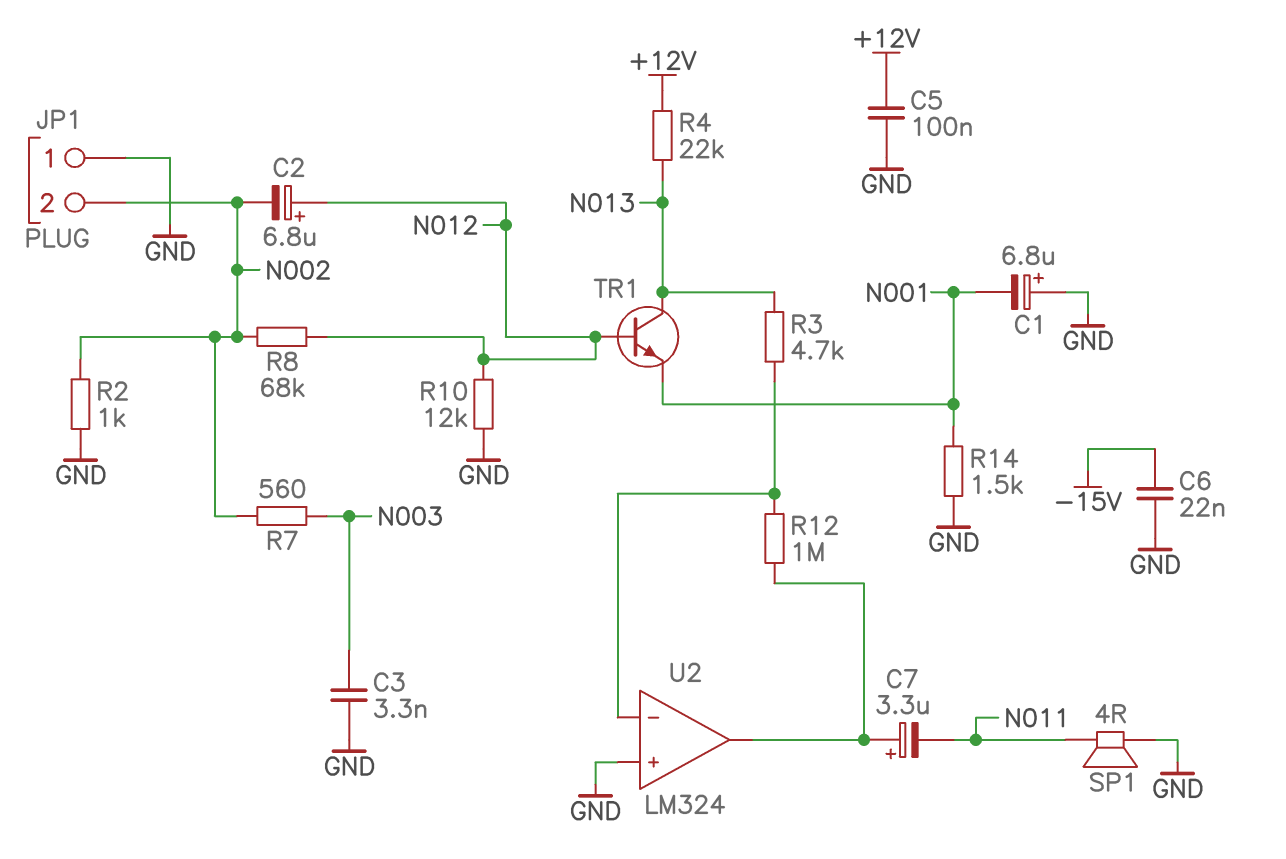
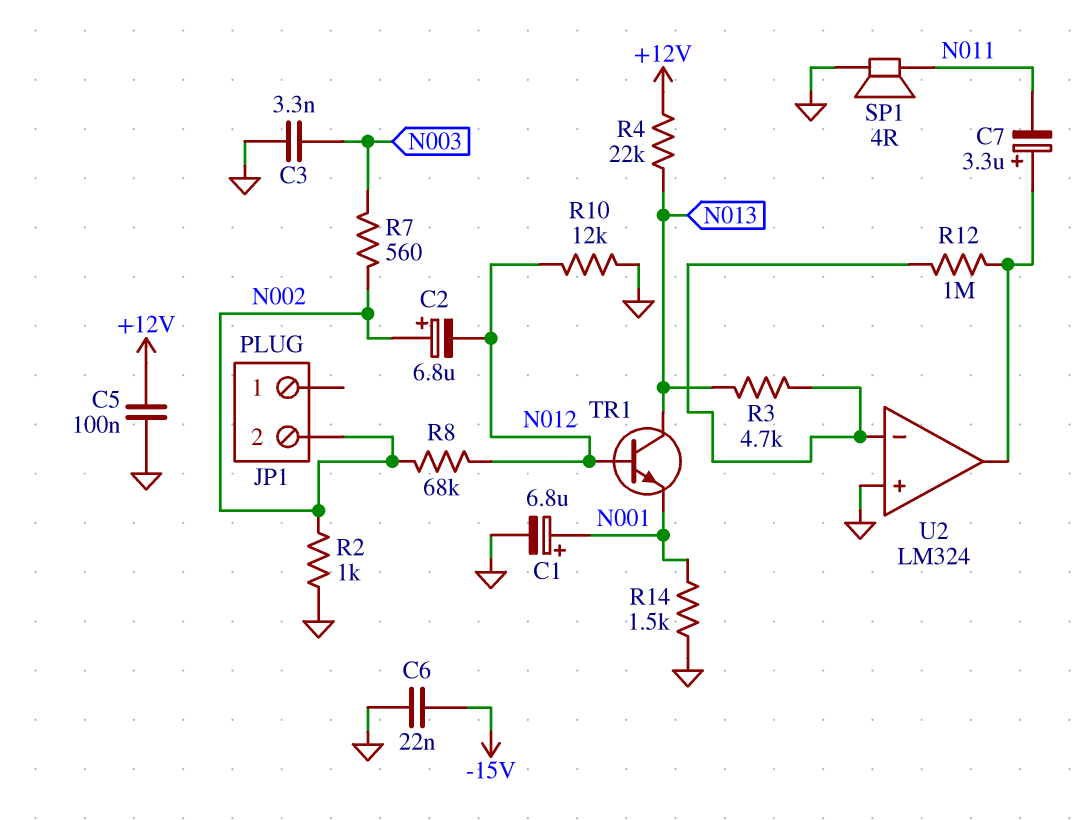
C1: 6.8uF (plus GND, minus N001) -> 6.8uF (plus N001, minus GND)
C2: 6.8uF (plus N012, minus N002) -> 6.8uF (plus N002, minus N012)
JP1 pin 1: GND -> none

